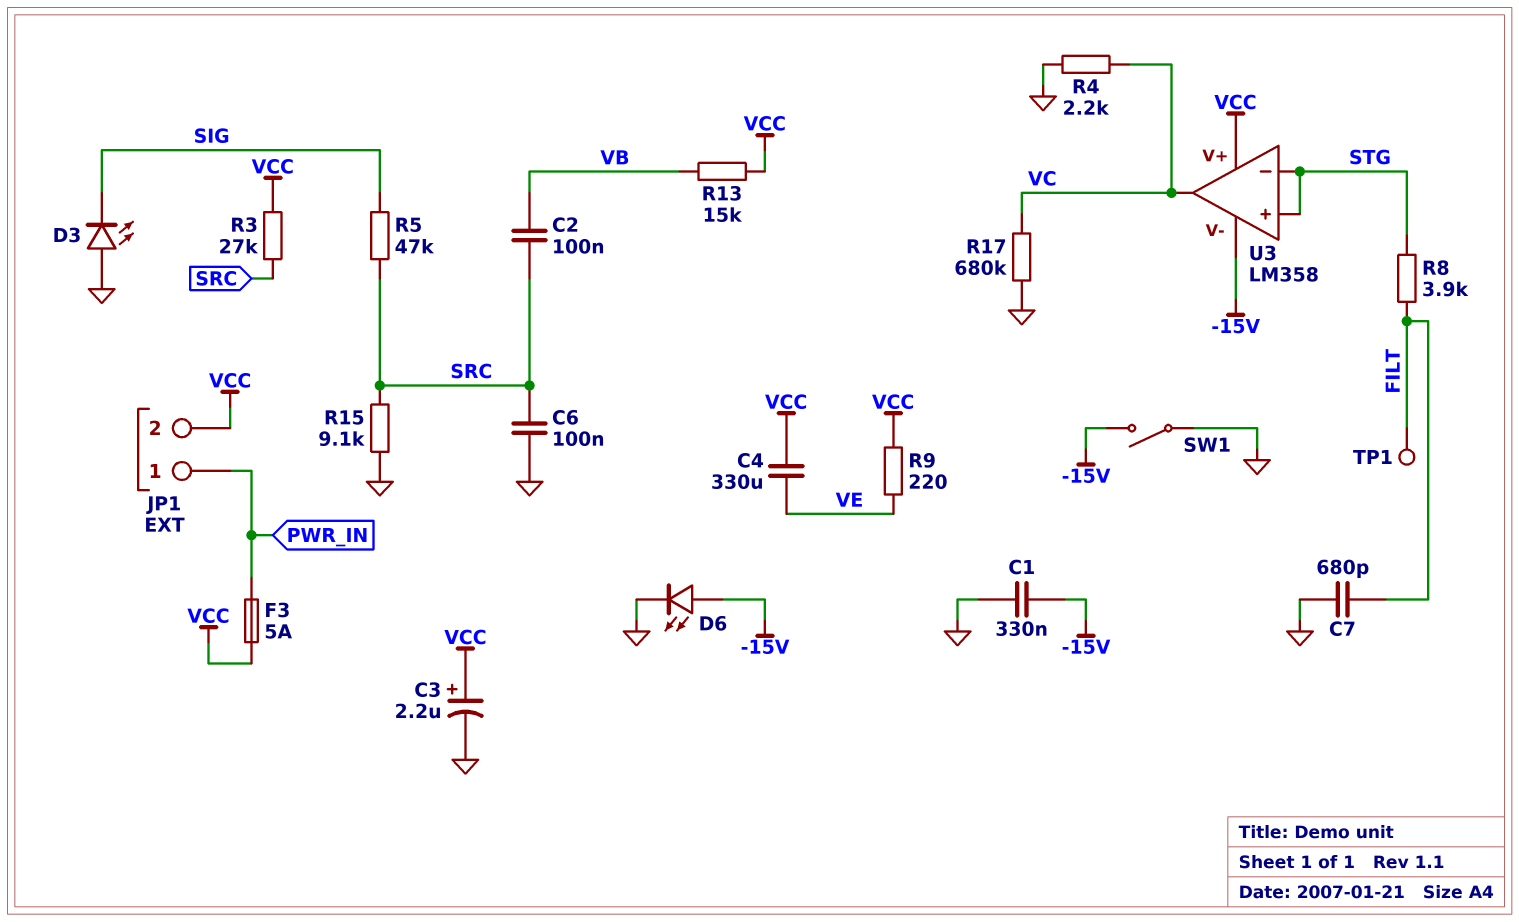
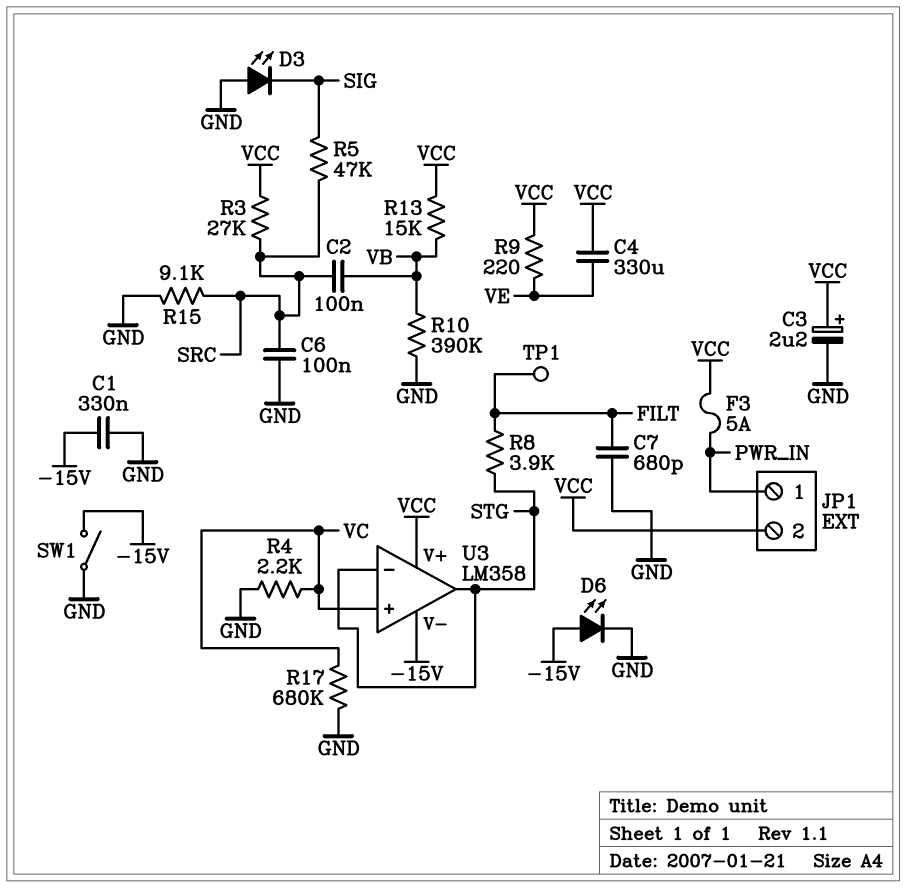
R10: none -> 390k (GND, VB)
U3 pin in+: STG -> VC
U3 pin out: VC -> STG

